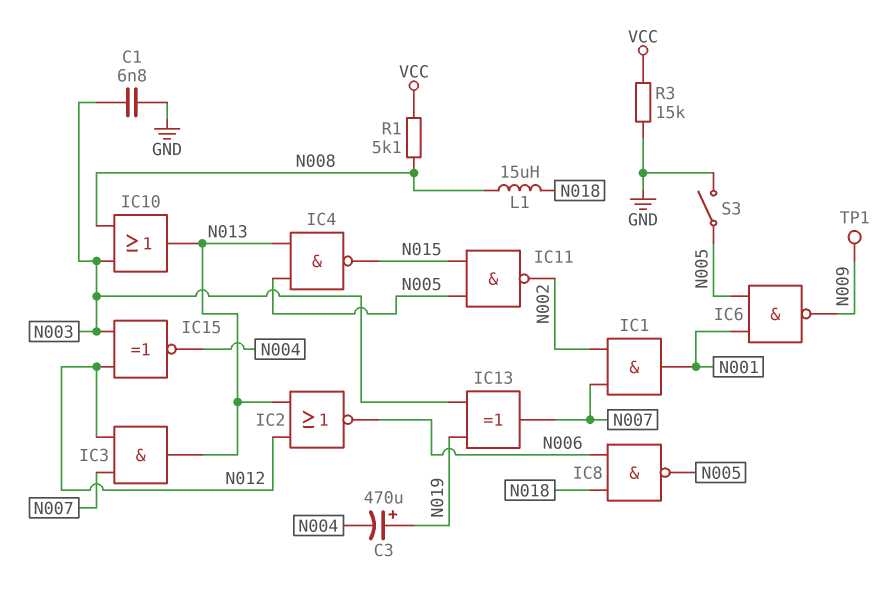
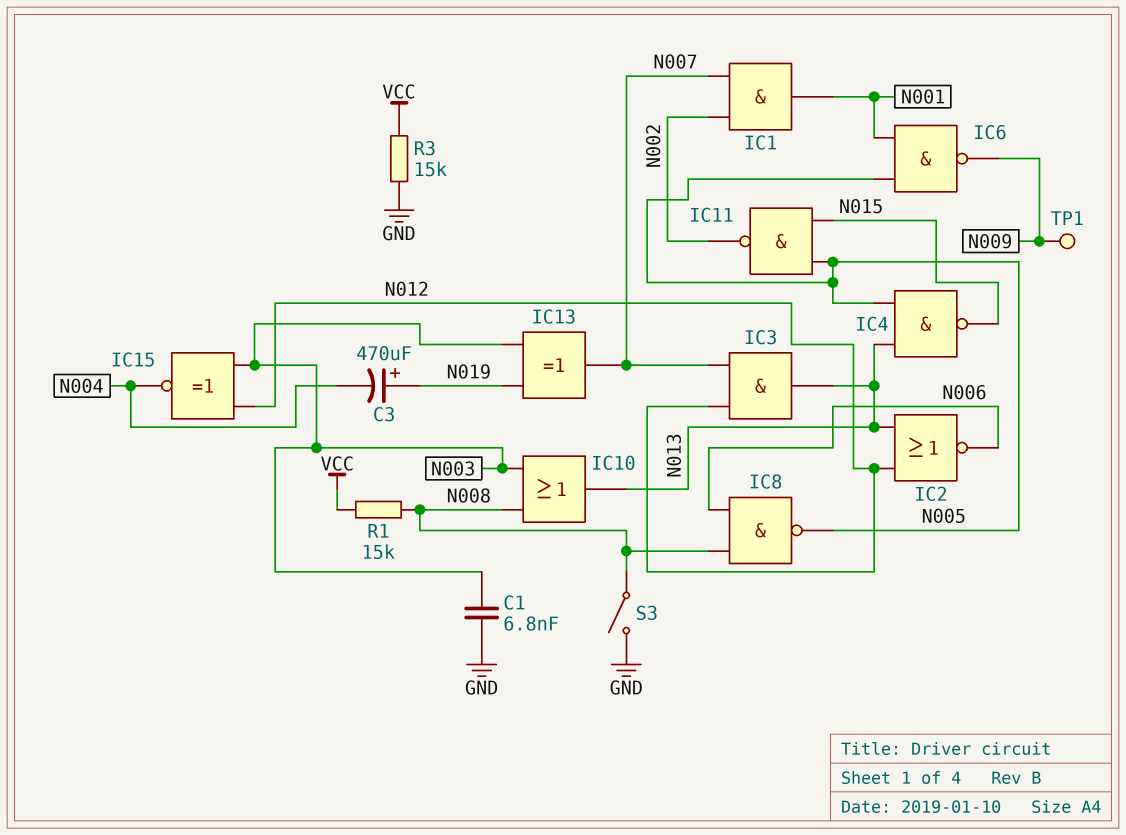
IC8: NAND (in N006, in N018, out N005) -> NAND (in N006, in N008, out N005)
L1: 15uH (N008, N018) -> none
R1: 5.1k (N008, VCC) -> 15k (N008, VCC)
S3: switch (GND, N005) -> switch (GND, N008)

